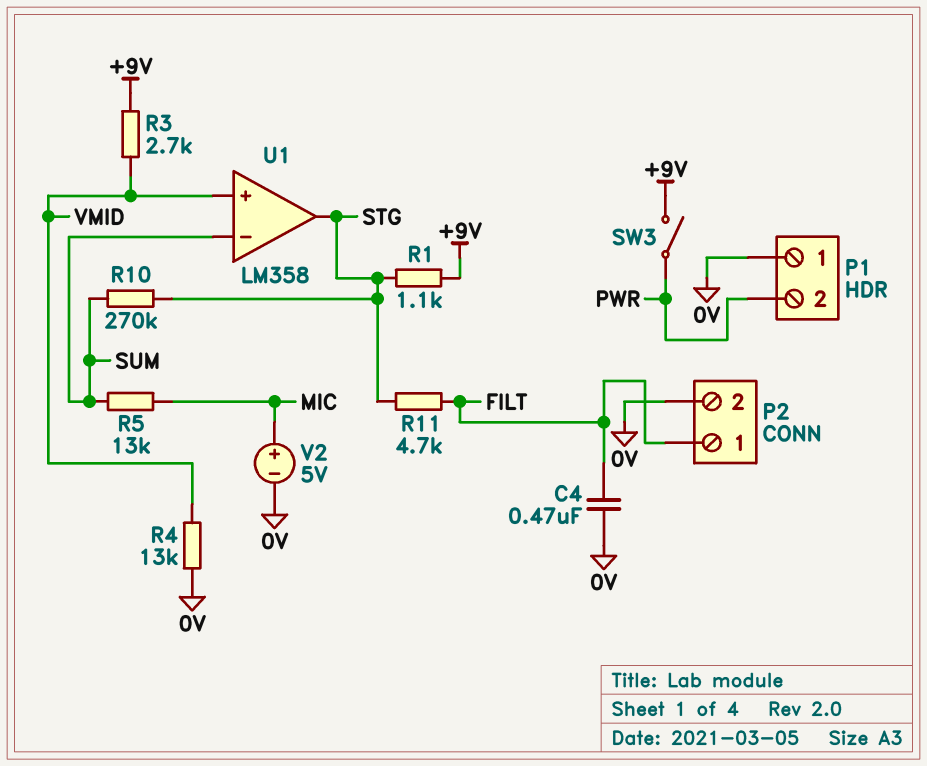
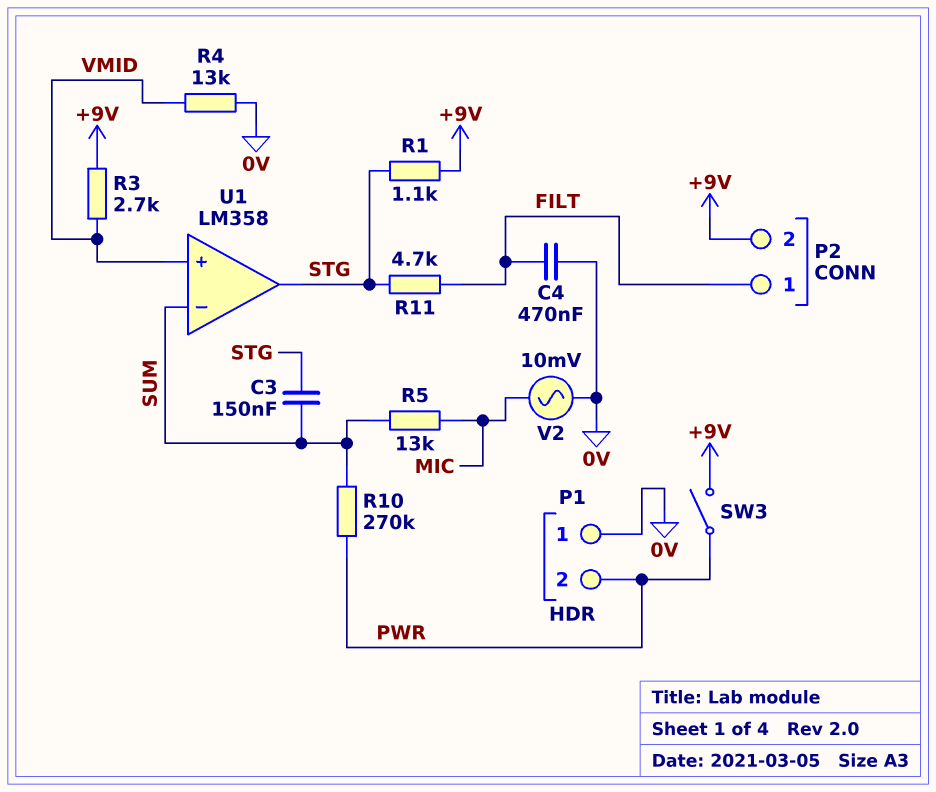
C3: none -> 150nF (STG, SUM)
P2 pin 2: 0V -> +9V
R10: 270k (STG, SUM) -> 270k (PWR, SUM)
V2: 5V (plus MIC, minus 0V) -> AC 10mV (0V, MIC)

